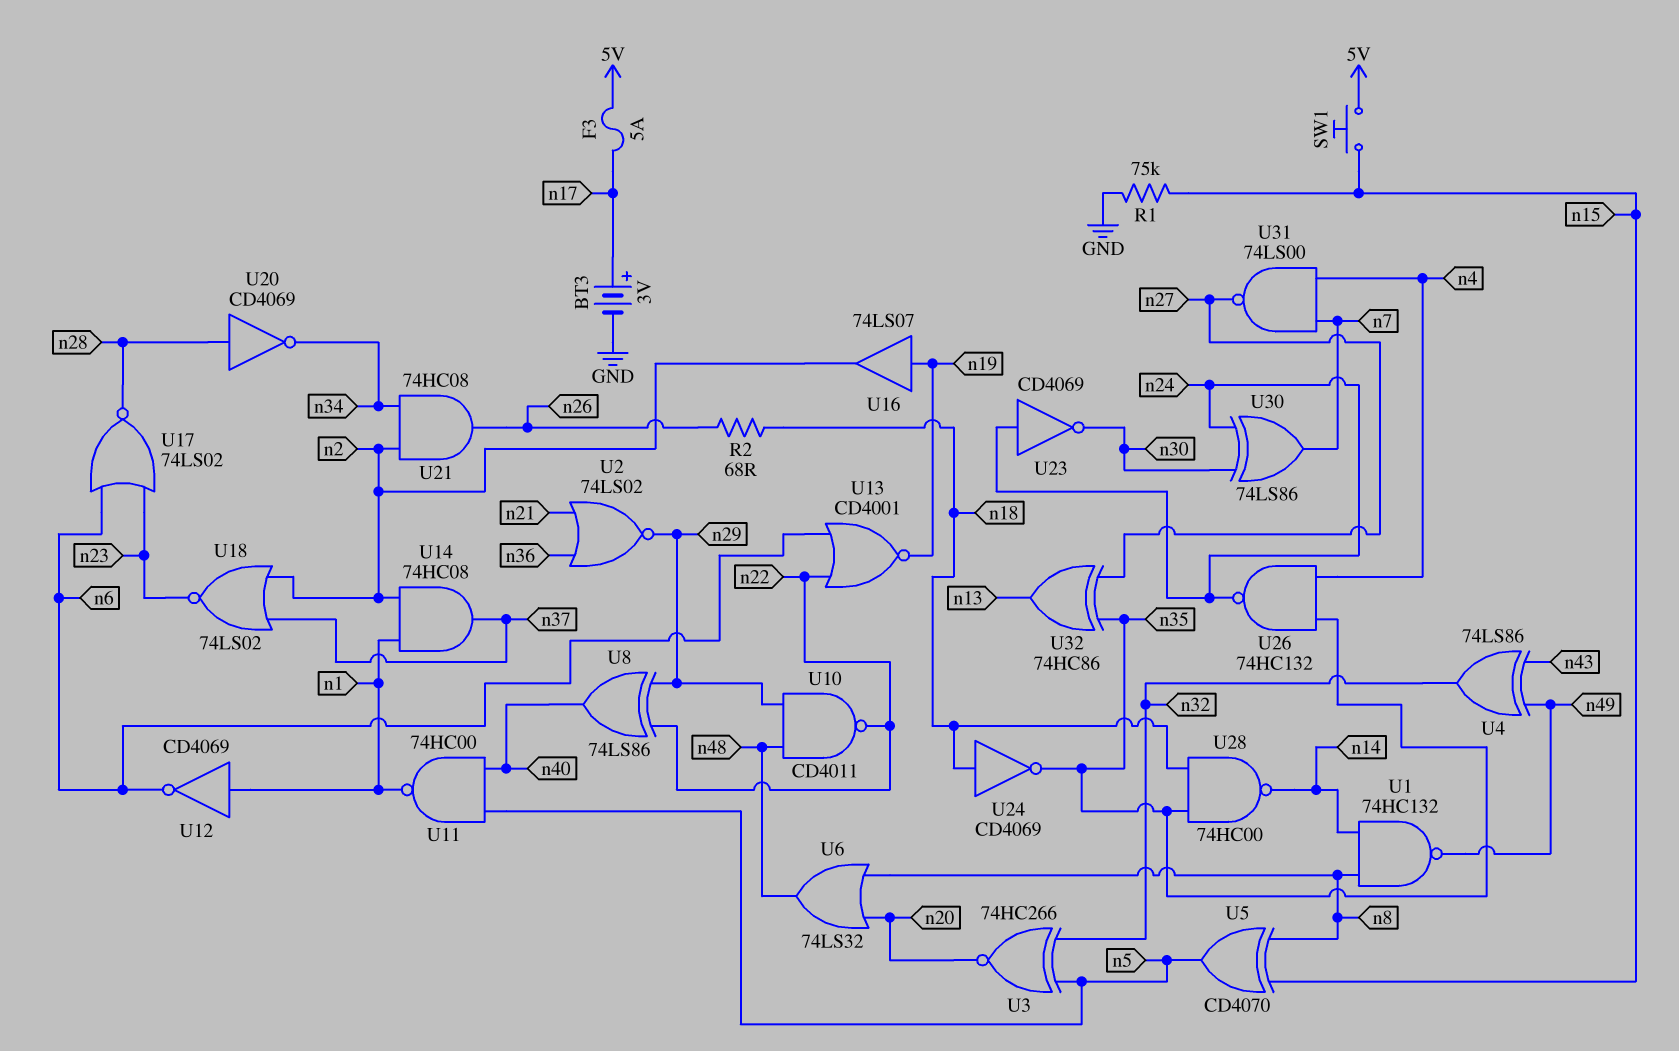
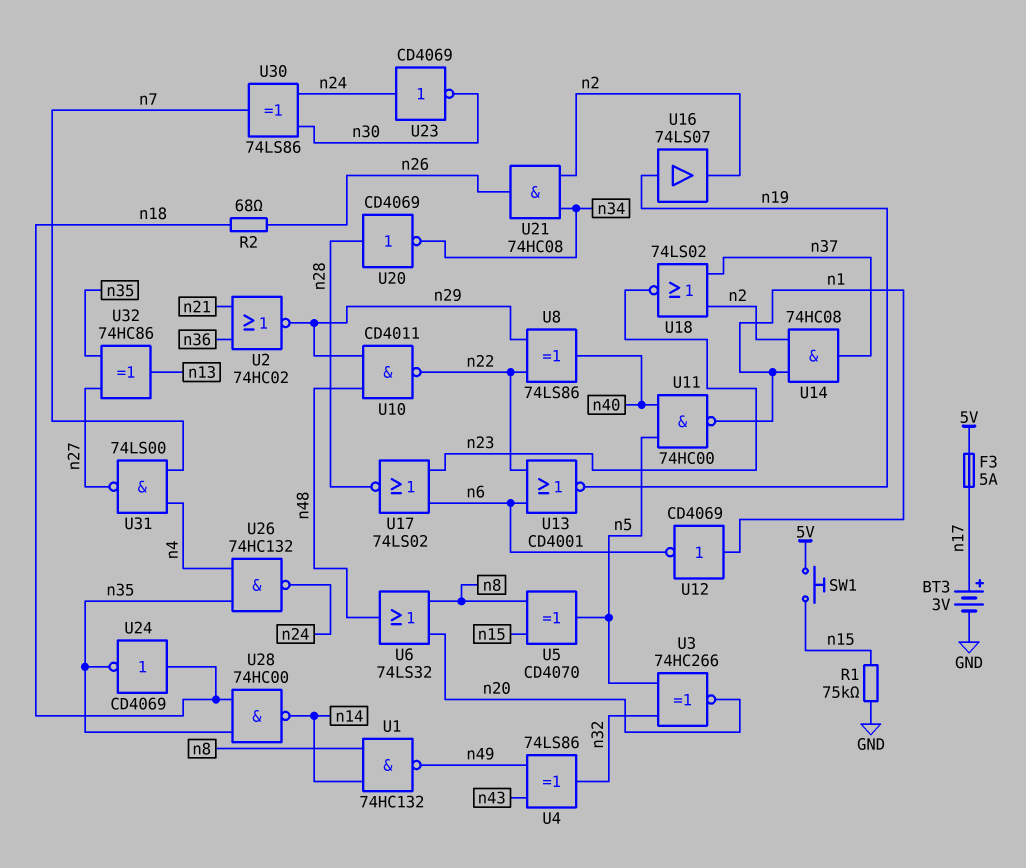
U2: NOR 74LS02 (in n21, in n36, out n29) -> NOR 74HC02 (in n21, in n36, out n29)

